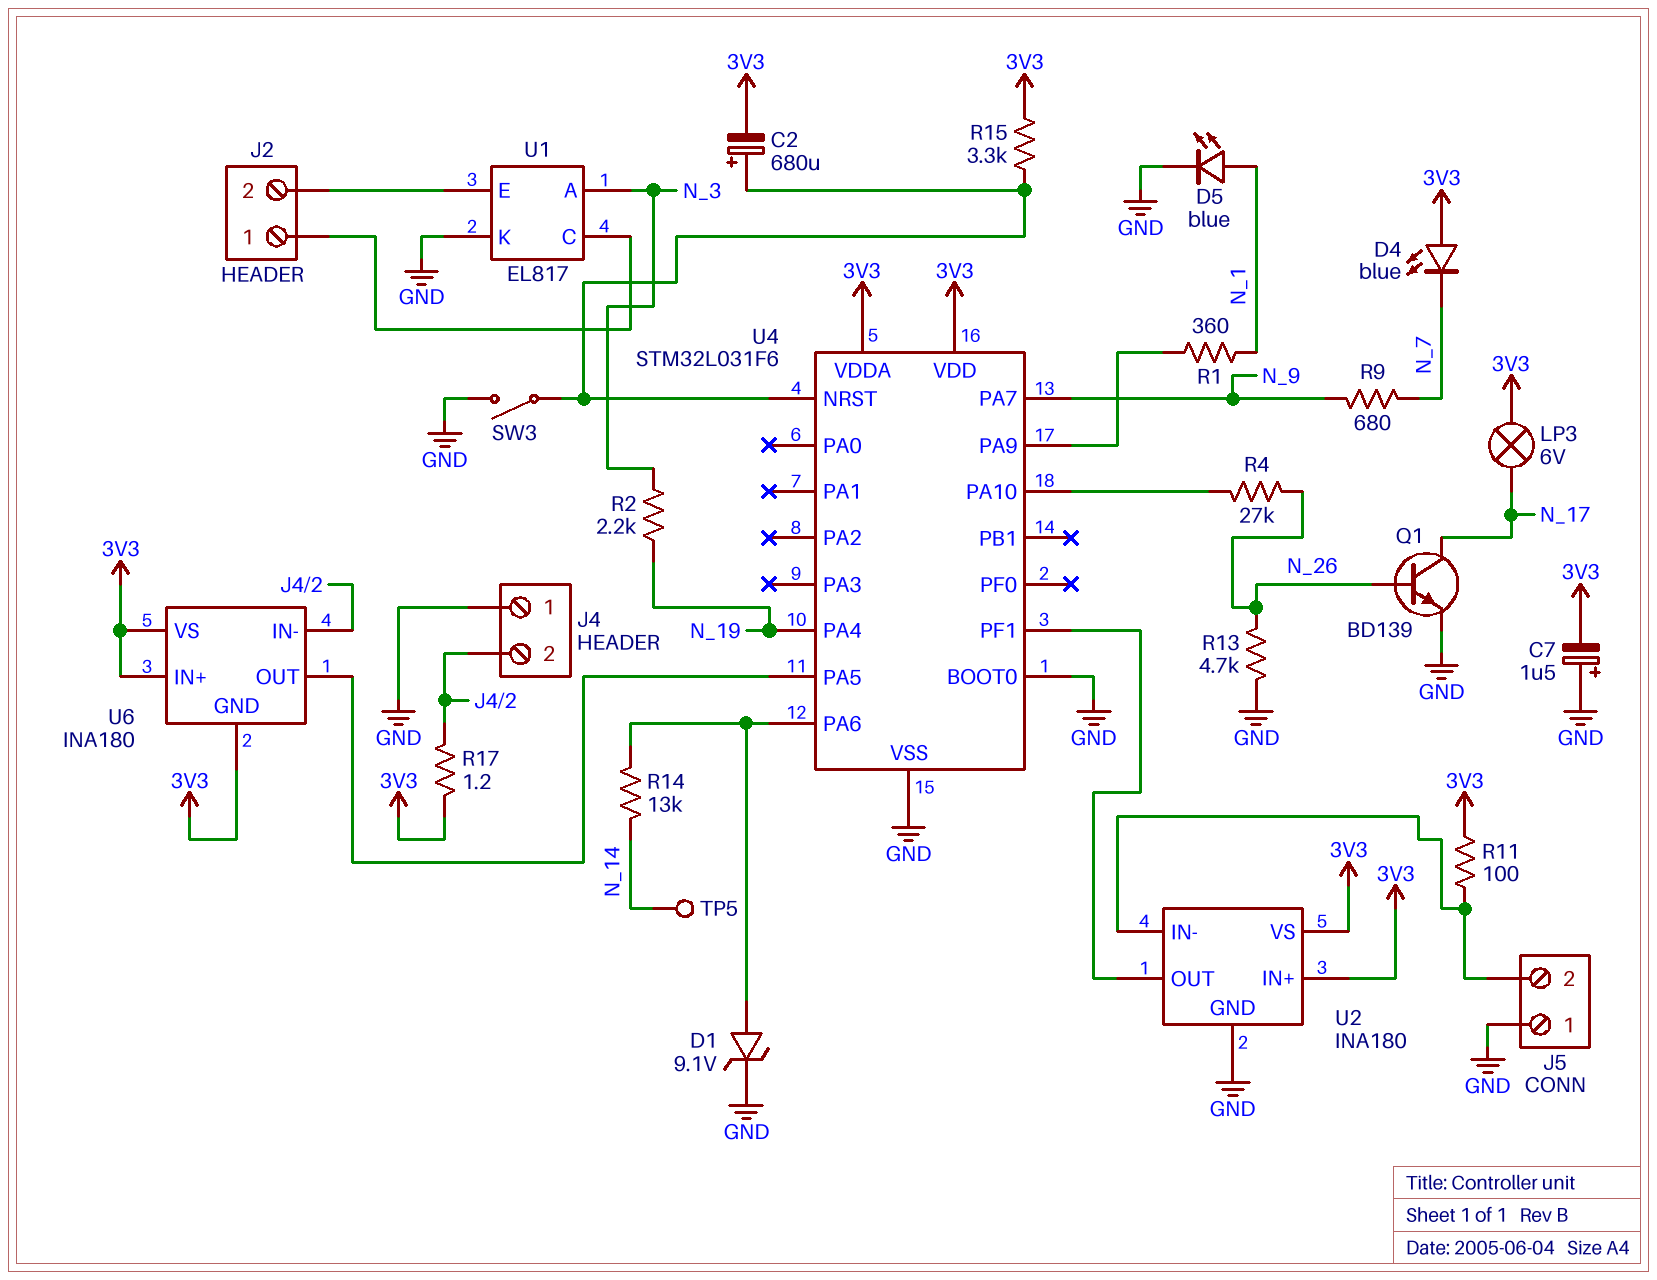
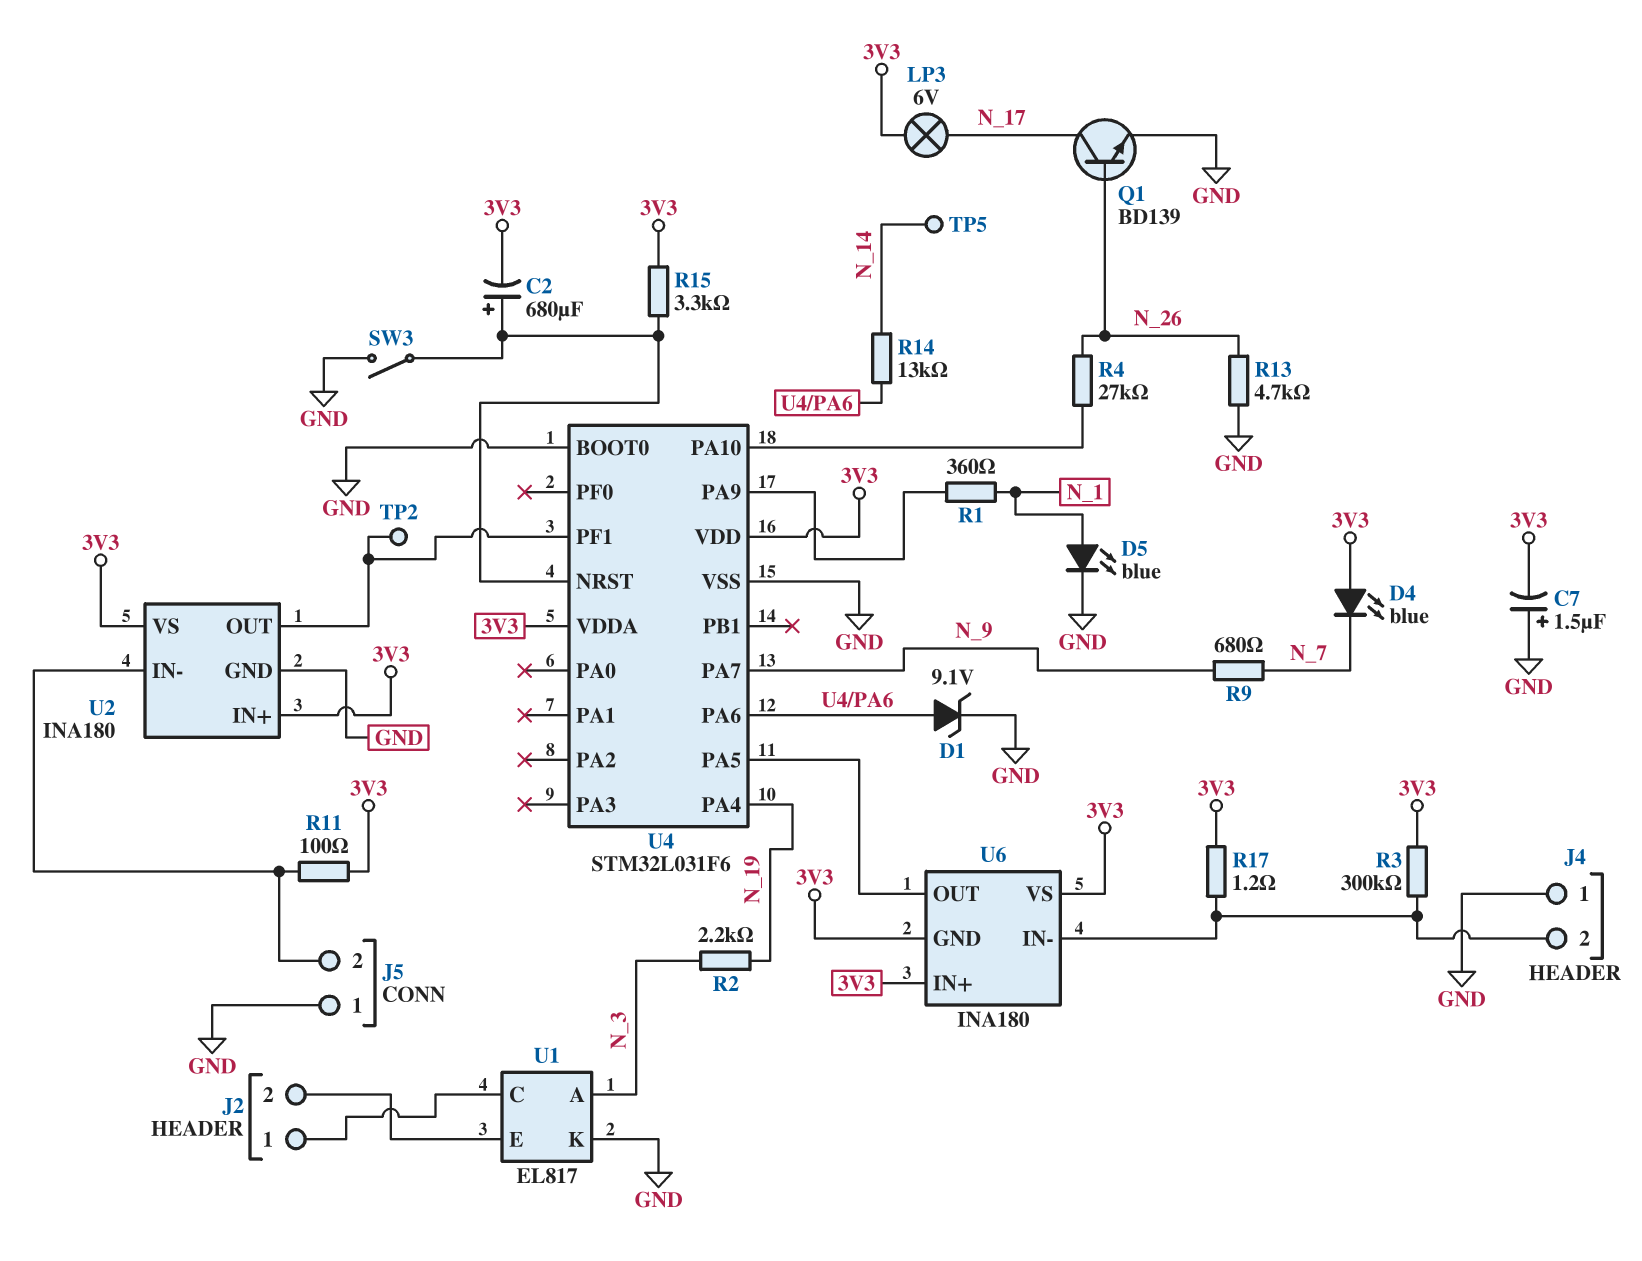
R3: none -> 300k (3V3, J4/2)
TP2: none -> test point (U2/OUT)

